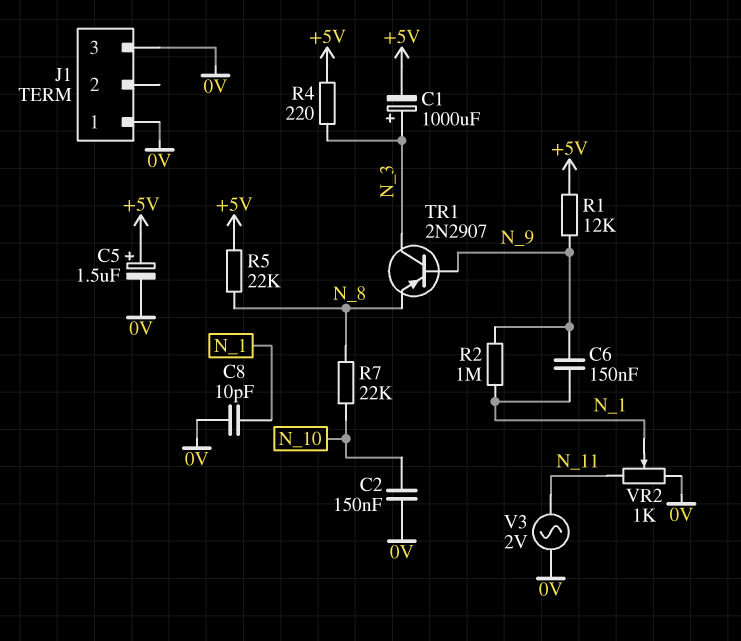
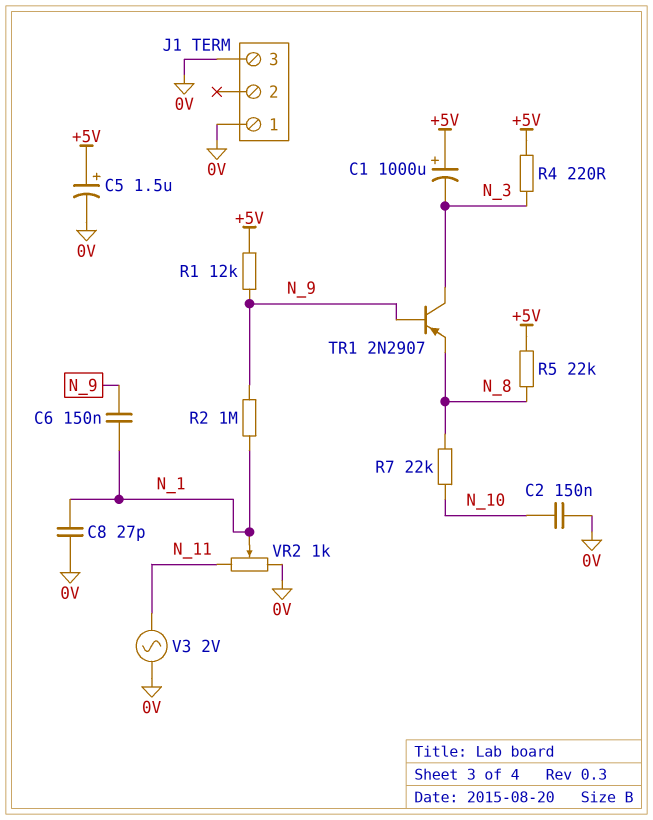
C1: 1000uF (plus N_3, minus +5V) -> 1000uF (plus +5V, minus N_3)
C8: 10pF (0V, N_1) -> 27pF (0V, N_1)

